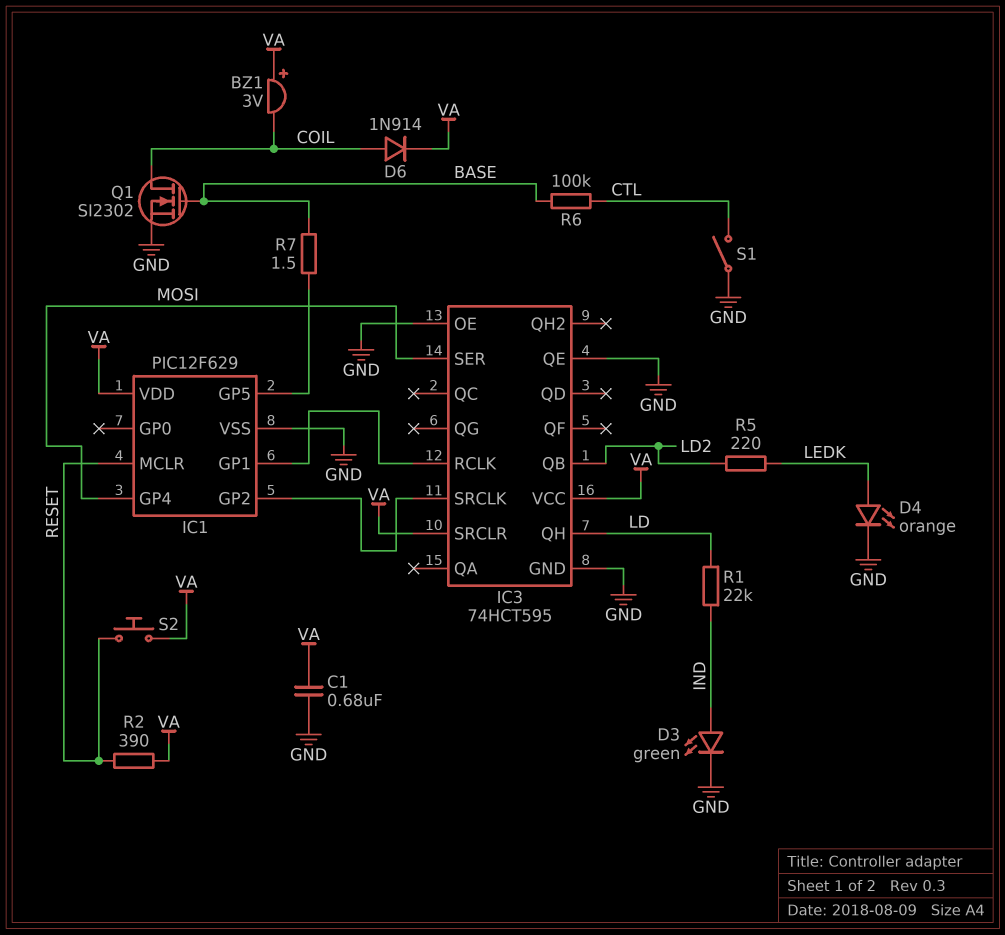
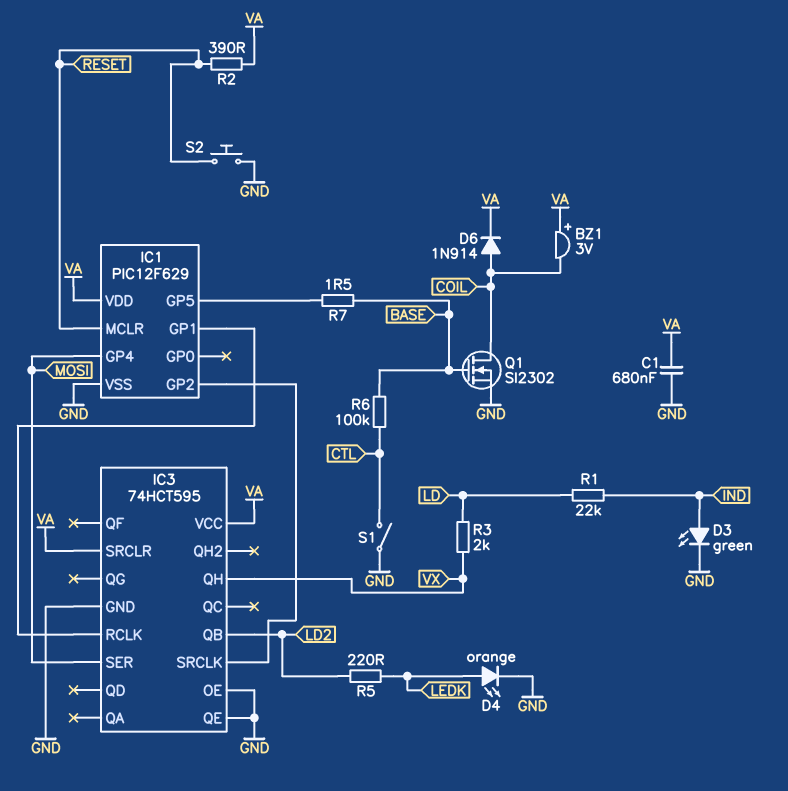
IC3 pin QH: LD -> VX
R3: none -> 2k (LD, VX)
S2: button (RESET, VA) -> button (GND, RESET)

